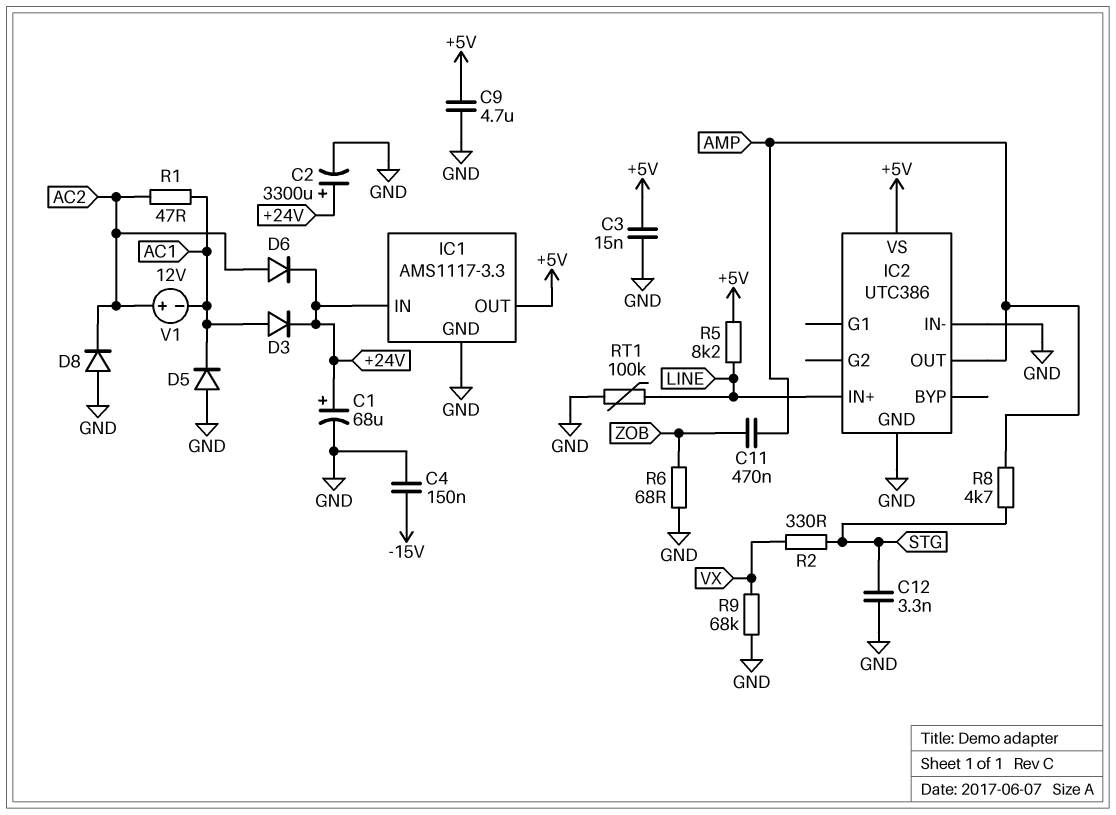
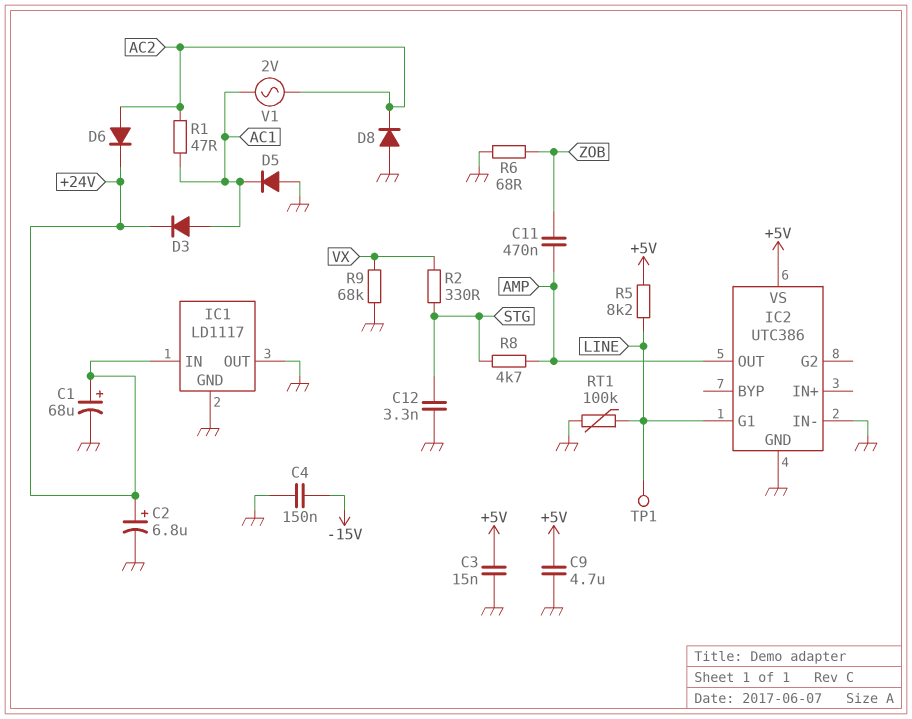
C2: 3300uF (plus +24V, minus GND) -> 6.8uF (plus +24V, minus GND)
IC1: AMS1117-3.3 -> LD1117
IC1 pin OUT: +5V -> GND
IC2 pin G1: none -> LINE
IC2 pin IN+: LINE -> none
TP1: none -> test point (LINE)
V1: 12V (plus AC2, minus AC1) -> AC 2V (AC1, AC2)

